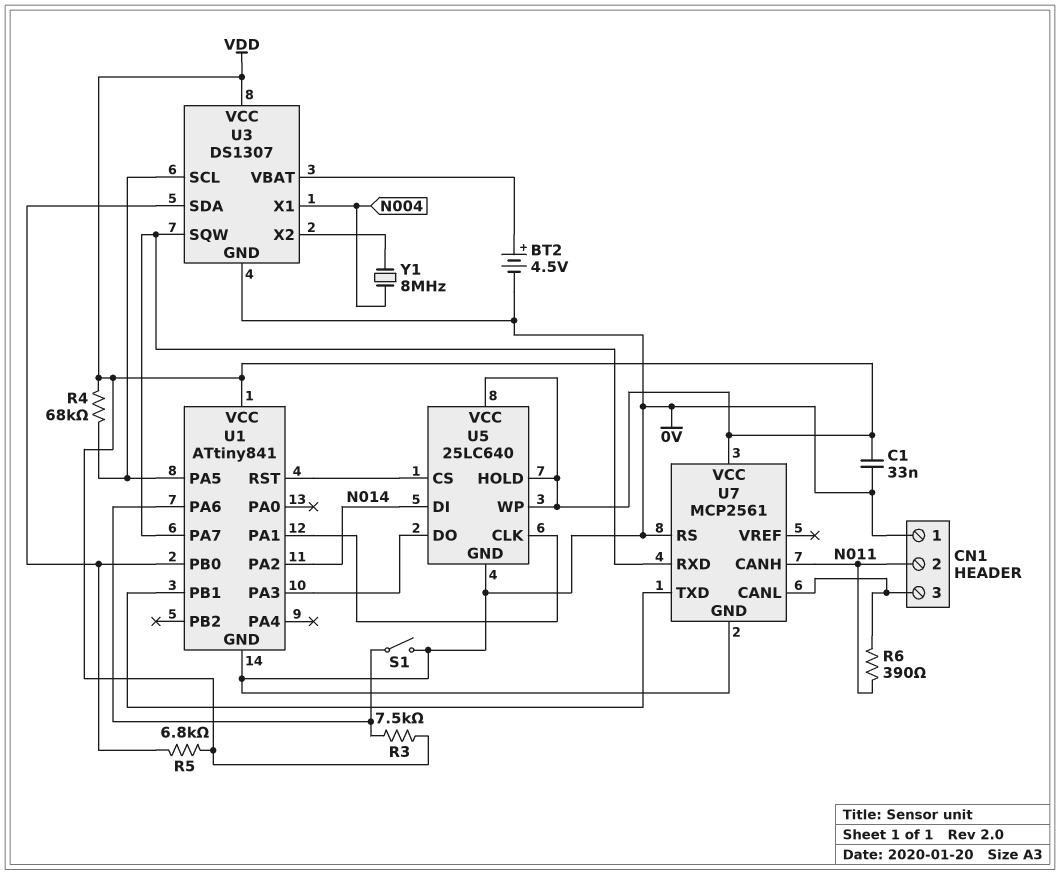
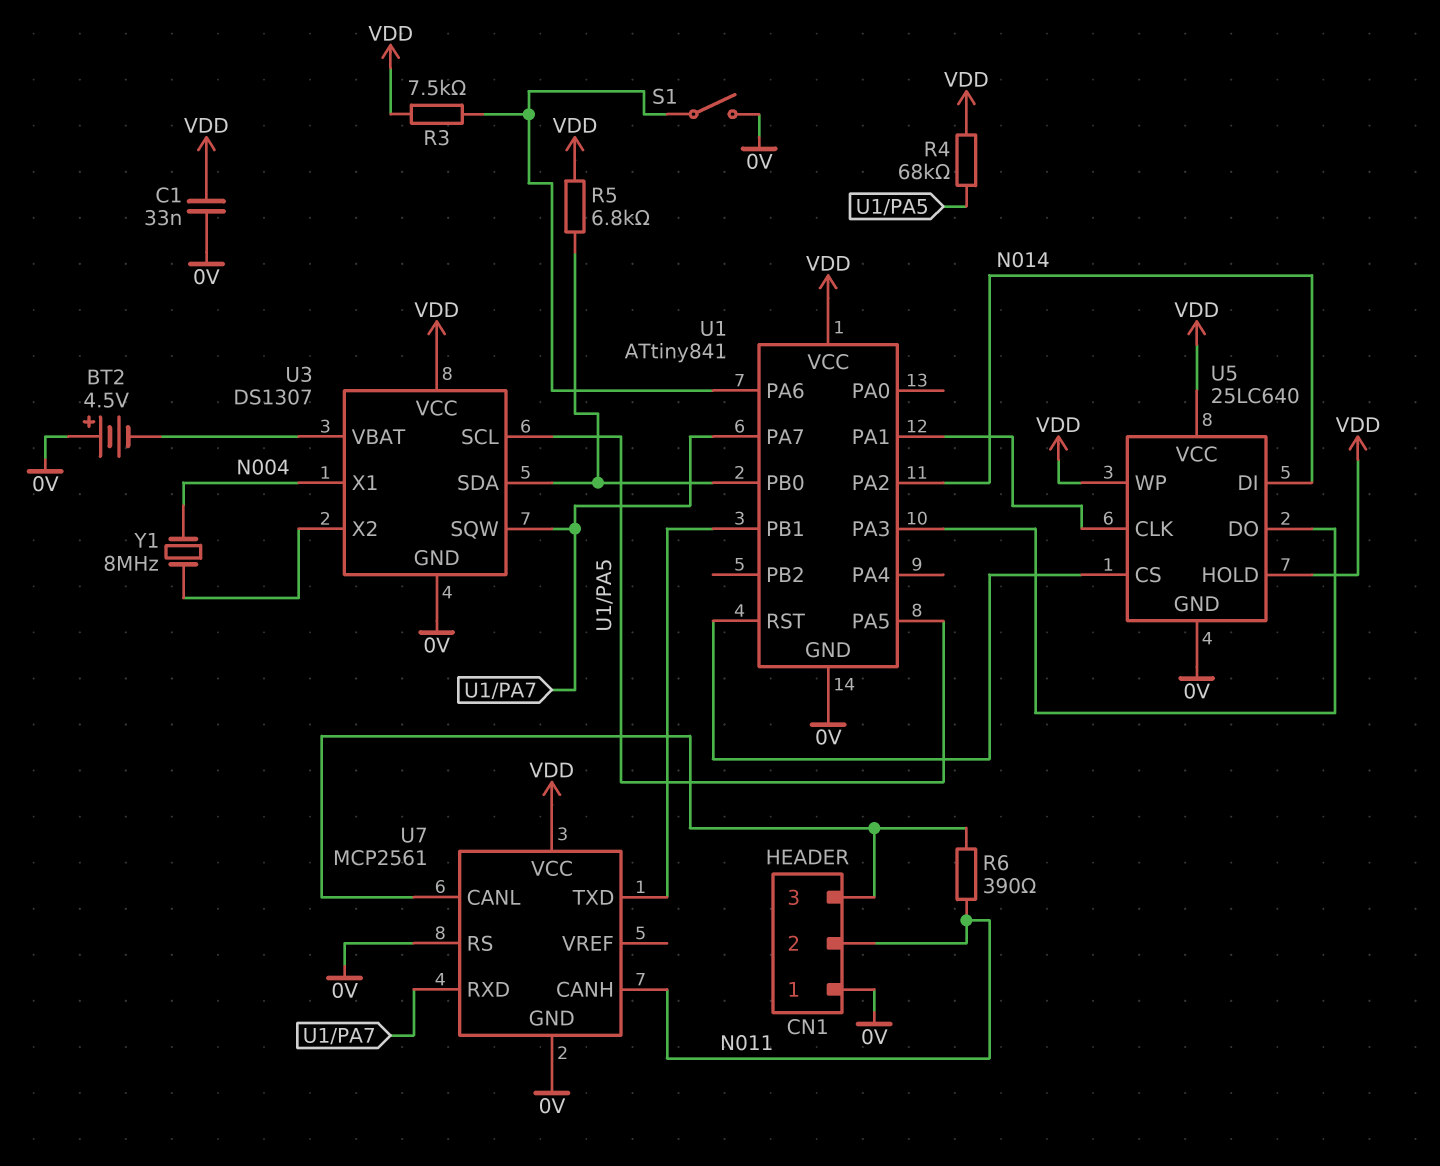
BT2: 4.5V (plus U3/VBAT, minus 0V) -> 4.5V (plus 0V, minus U3/VBAT)

